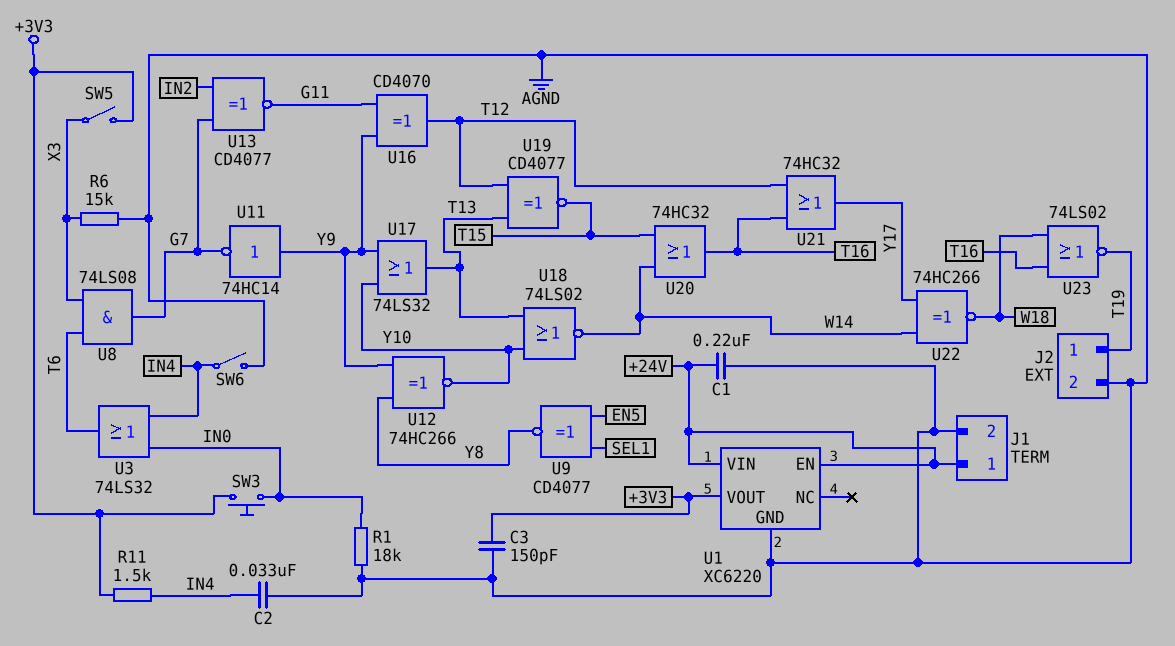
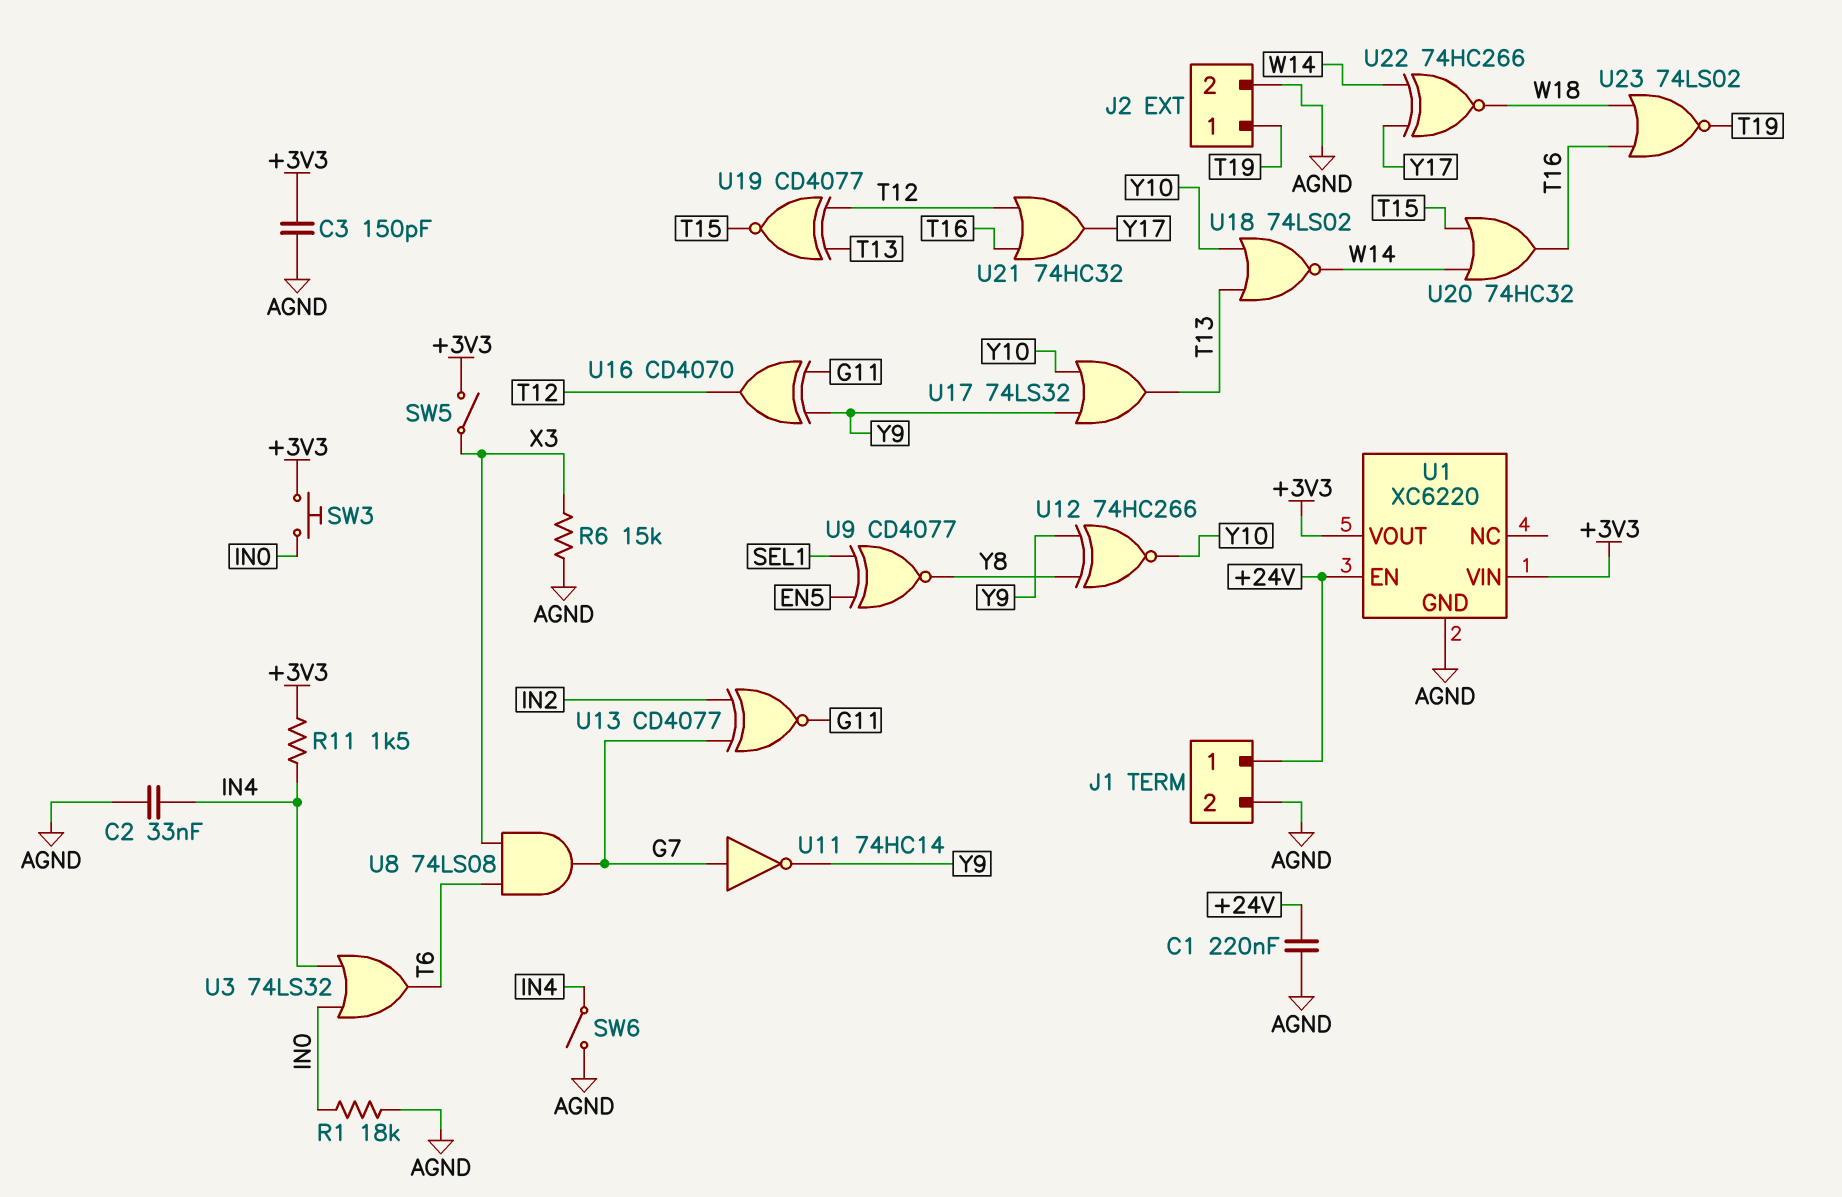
U1 pin VIN: +24V -> +3V3
U11: NOT 74HC14 (in Y9, out G7) -> NOT 74HC14 (in G7, out Y9)

